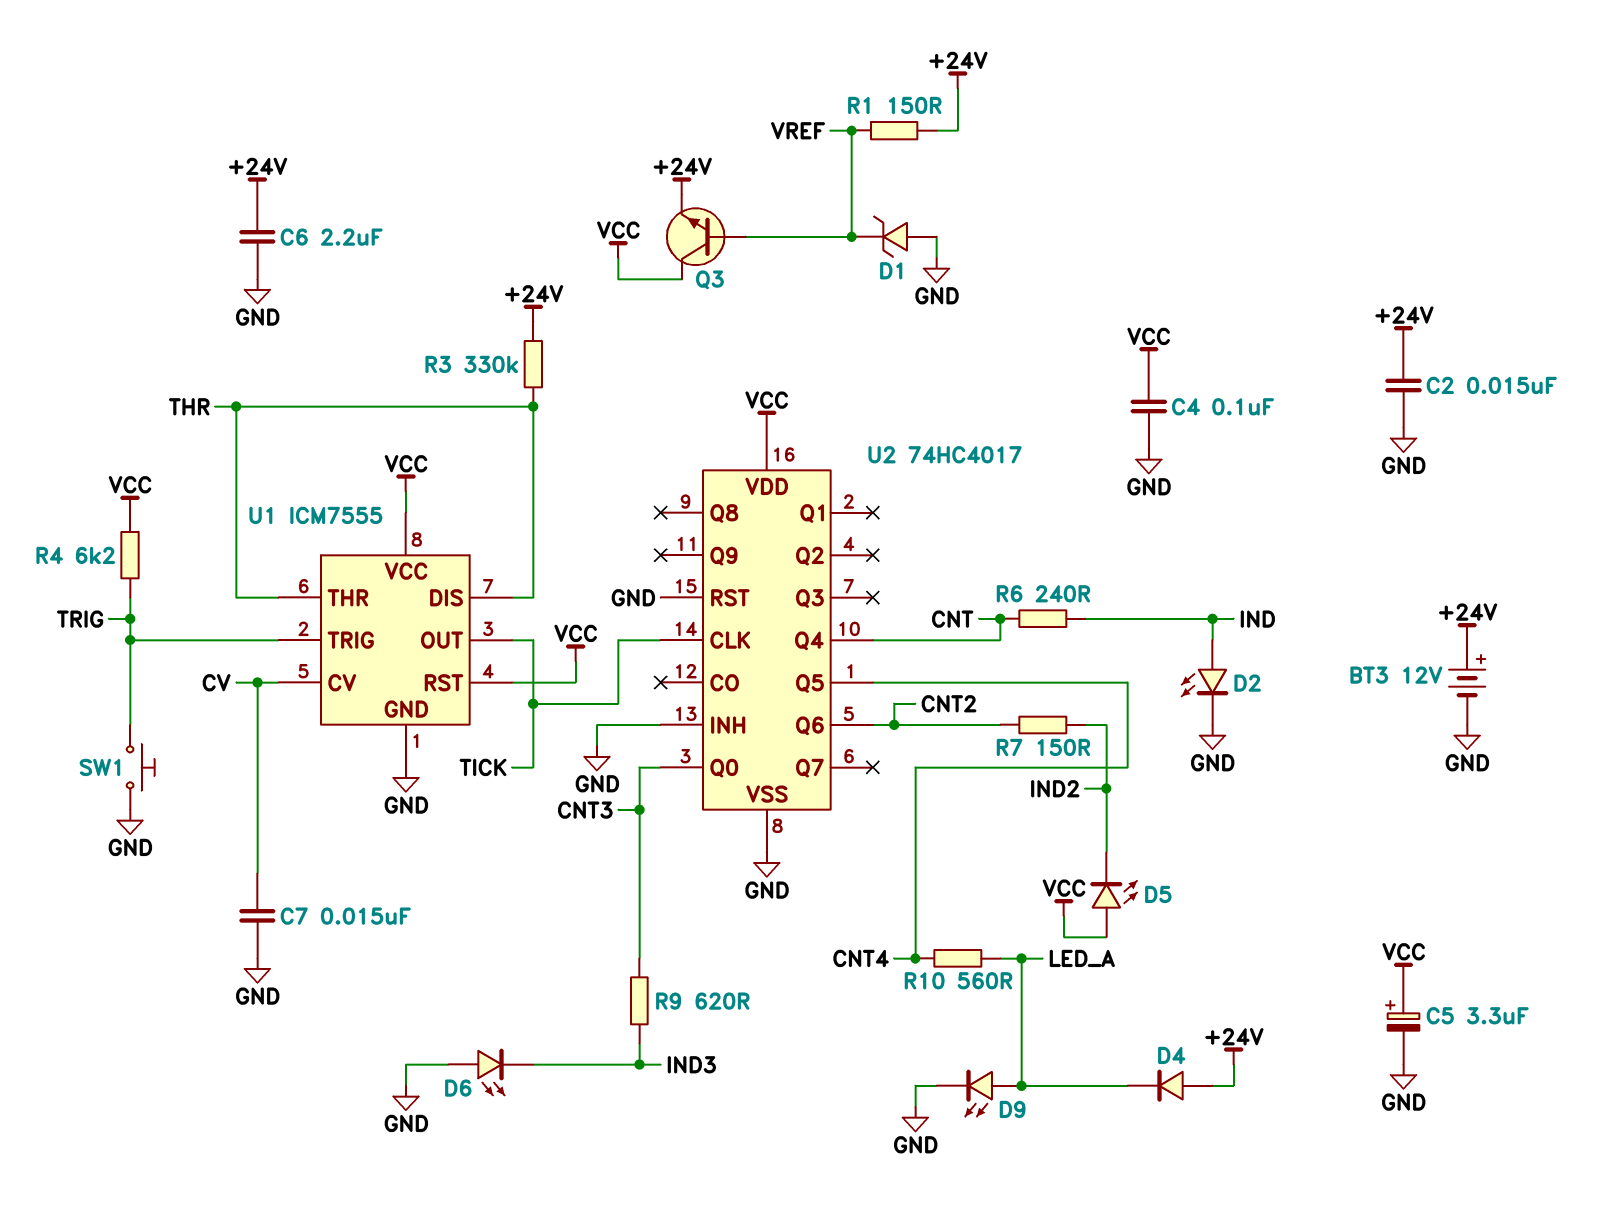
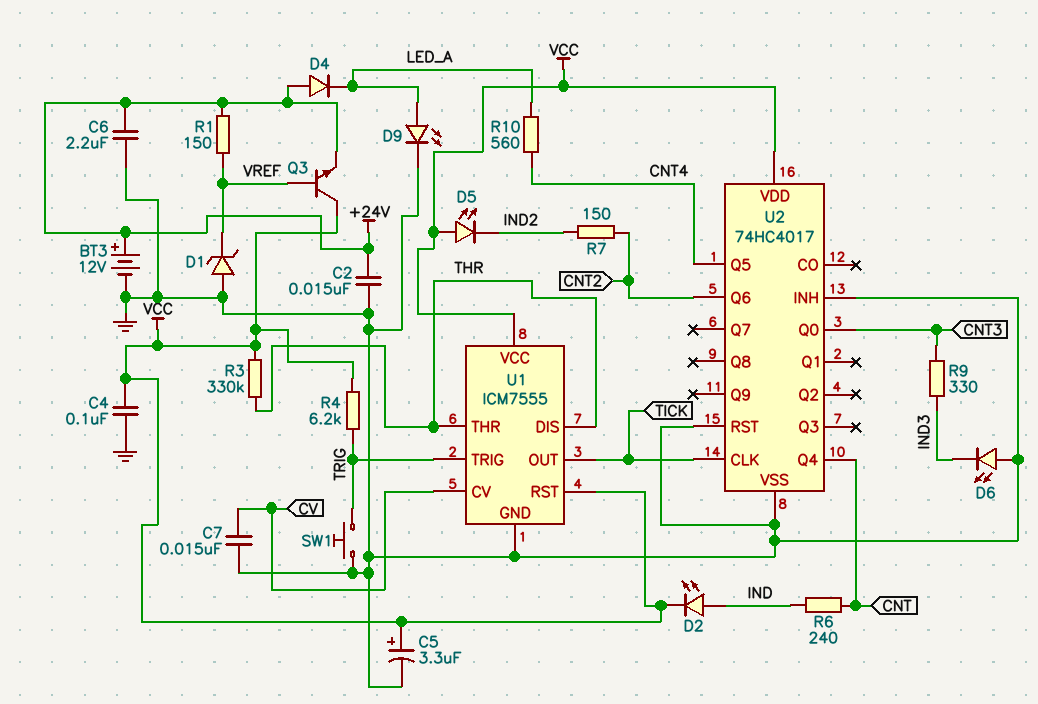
D2: LED (A IND, K GND) -> LED (A IND, K VCC)
R3: 330k (+24V, THR) -> 330k (THR, VCC)
R9: 620 (CNT3, IND3) -> 330 (CNT3, IND3)

